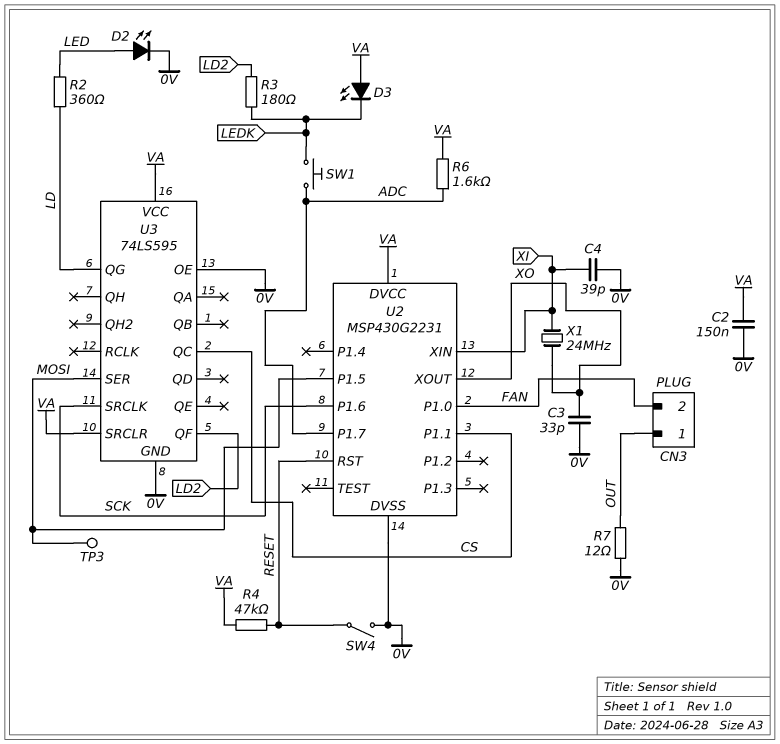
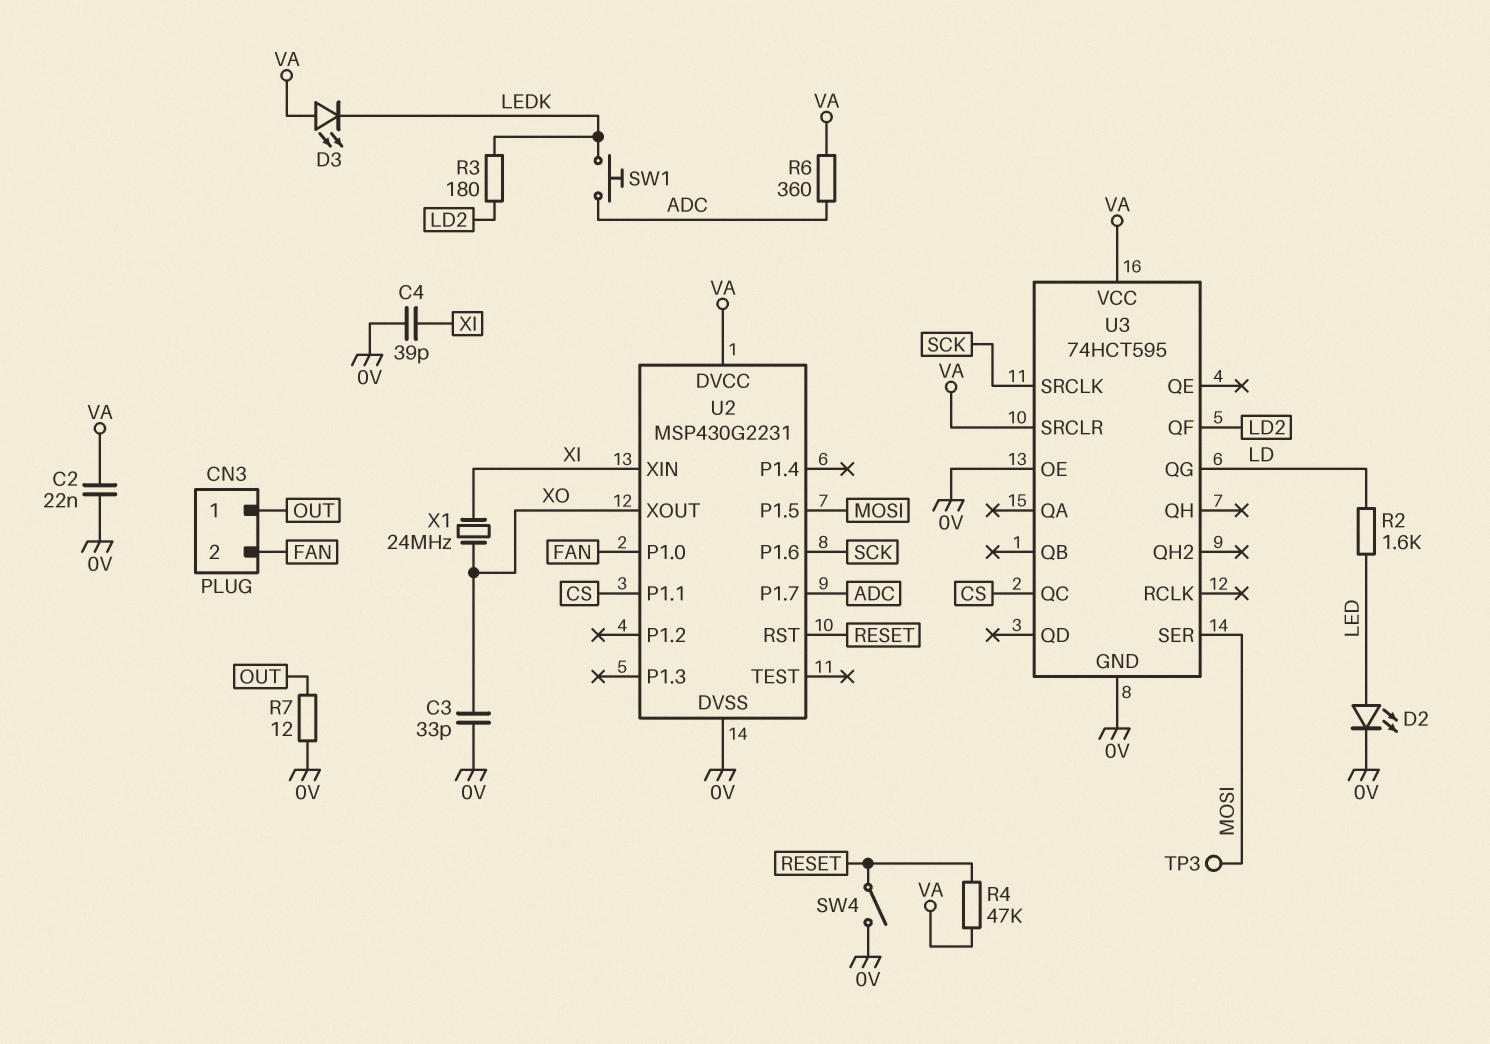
C2: 150nF (0V, VA) -> 22nF (0V, VA)
R2: 360 (LD, LED) -> 1.6k (LD, LED)
R6: 1.6k (ADC, VA) -> 360 (ADC, VA)
U3: 74LS595 -> 74HCT595

